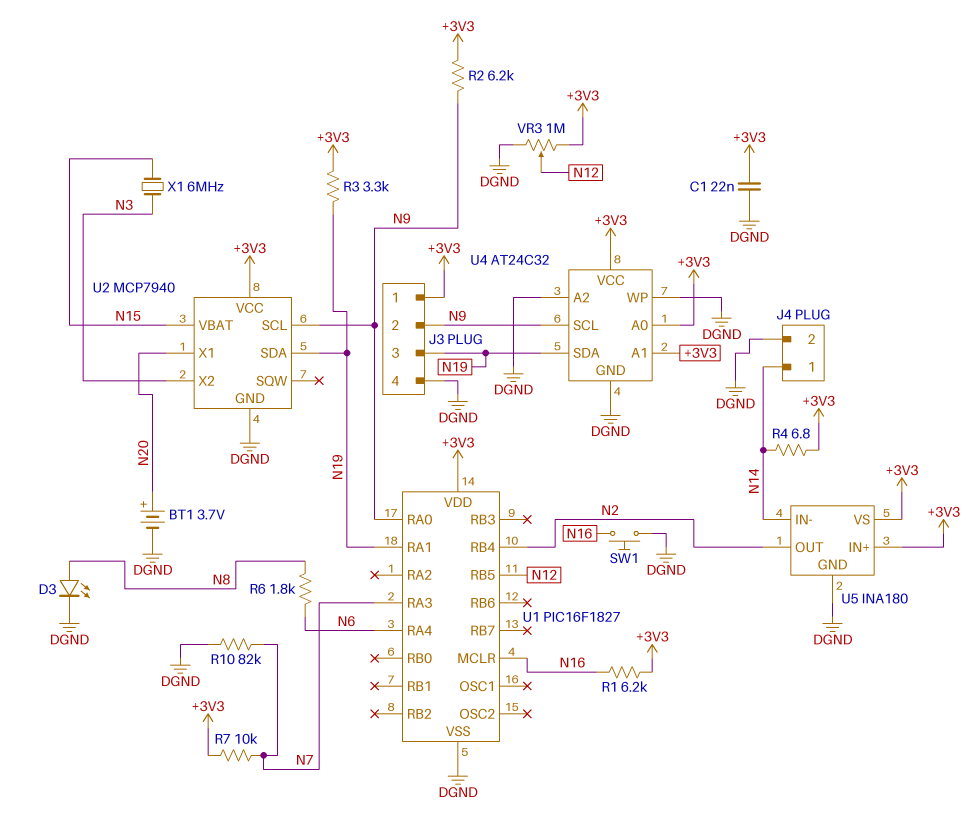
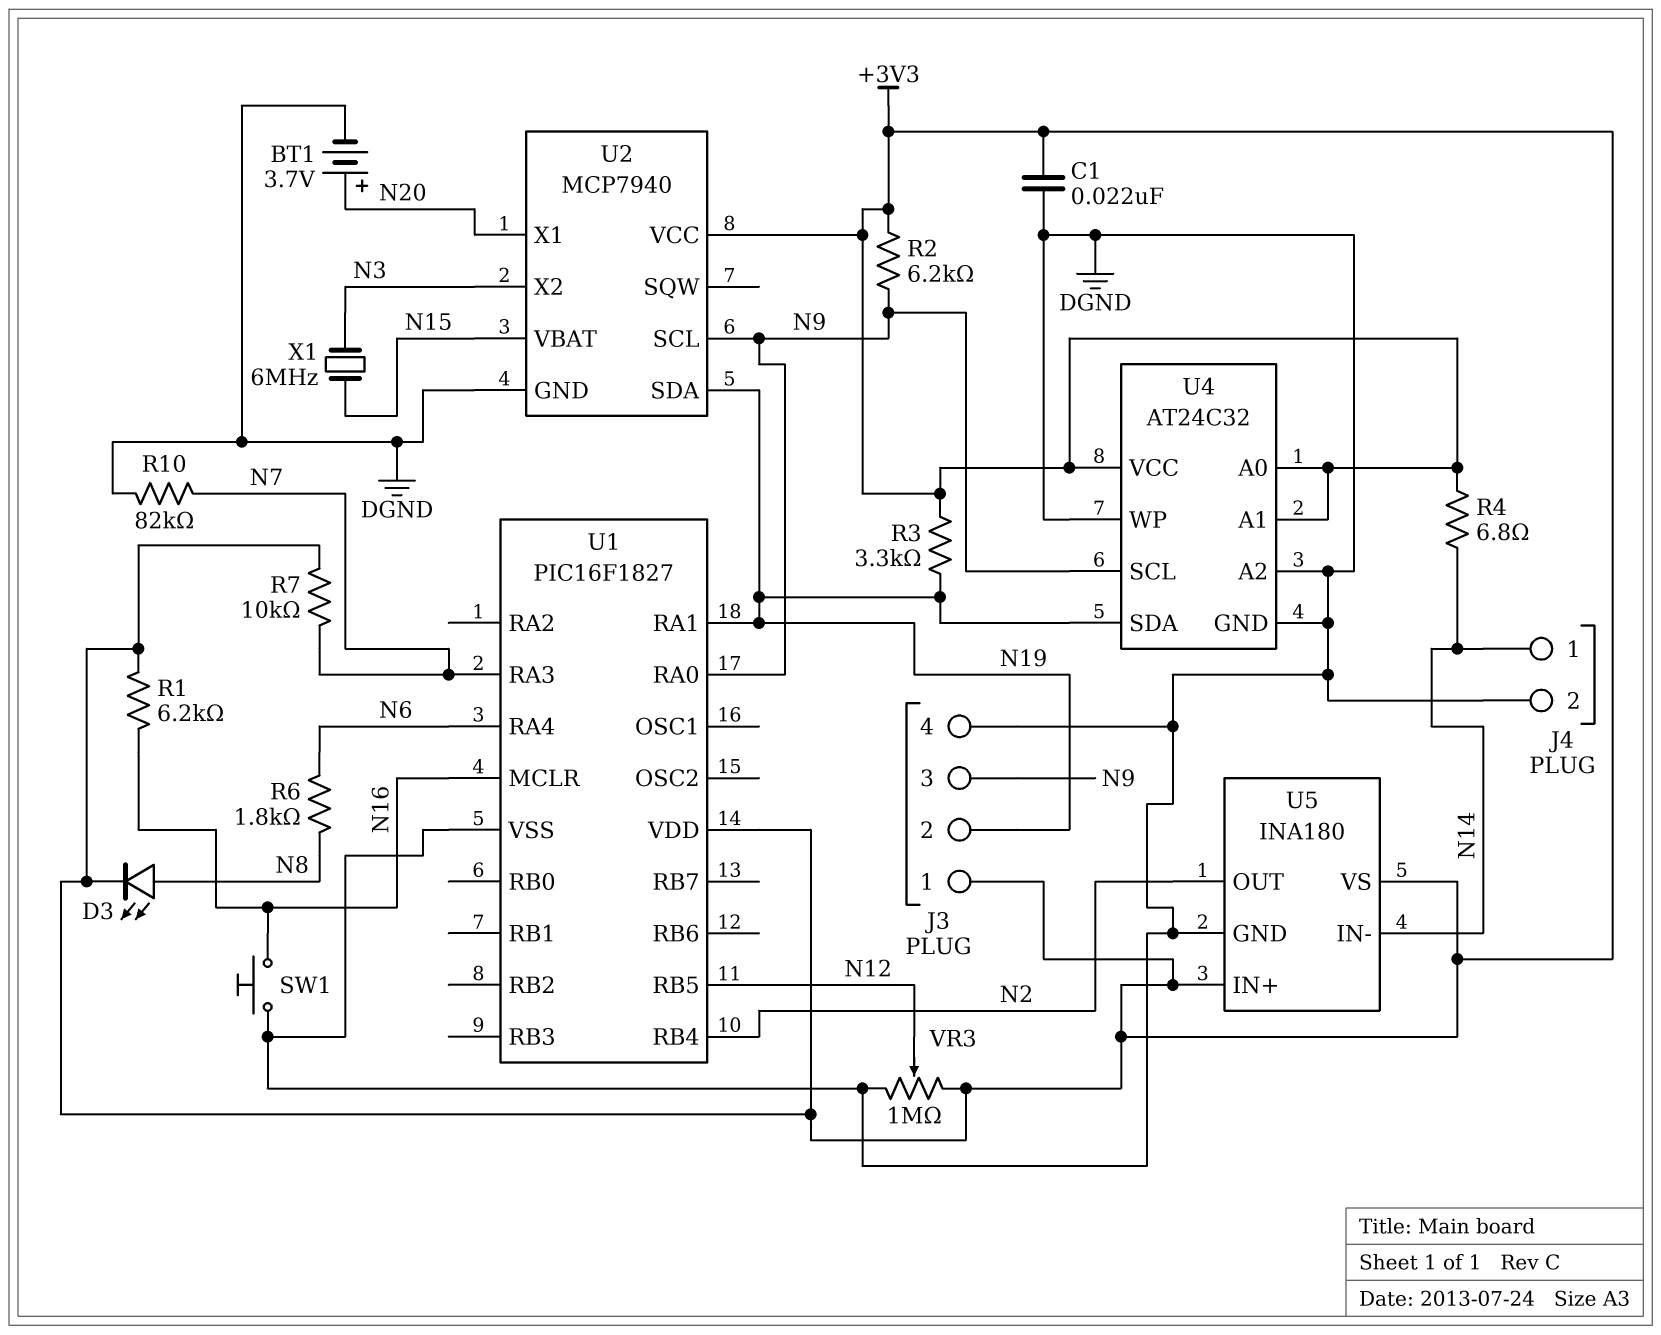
D3: LED (A N8, K DGND) -> LED (A N8, K +3V3)
J3 pin 2: N9 -> N19
J3 pin 3: N19 -> N9

